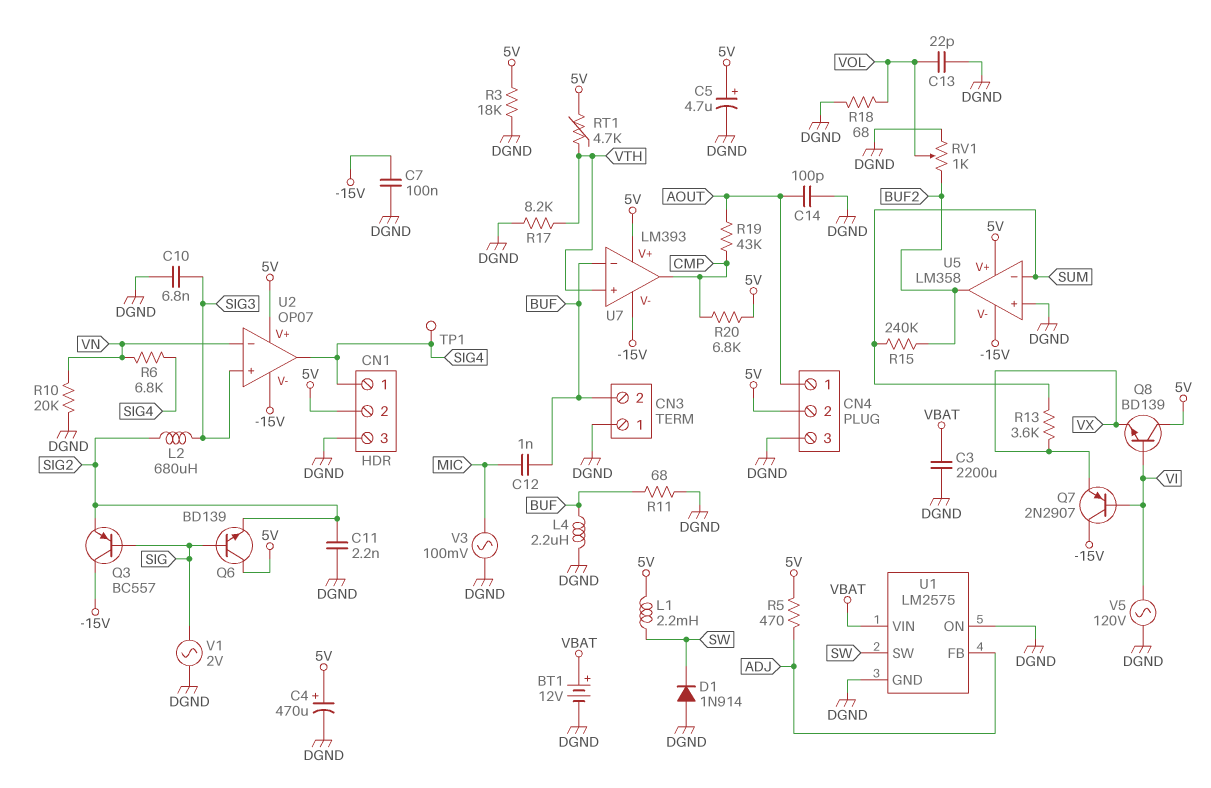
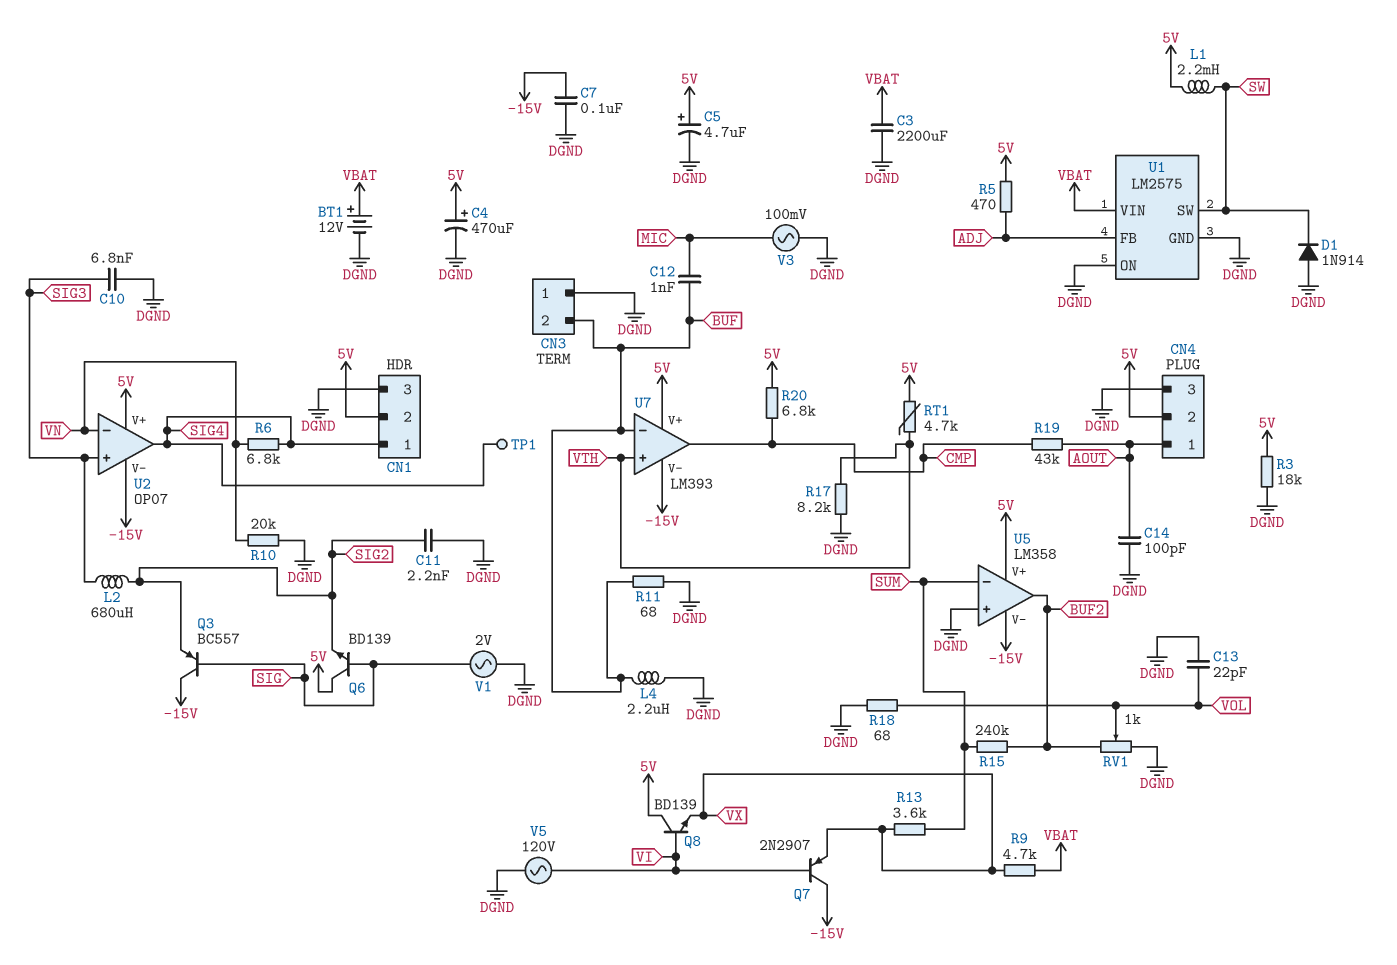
R9: none -> 4.7k (VBAT, VX)

